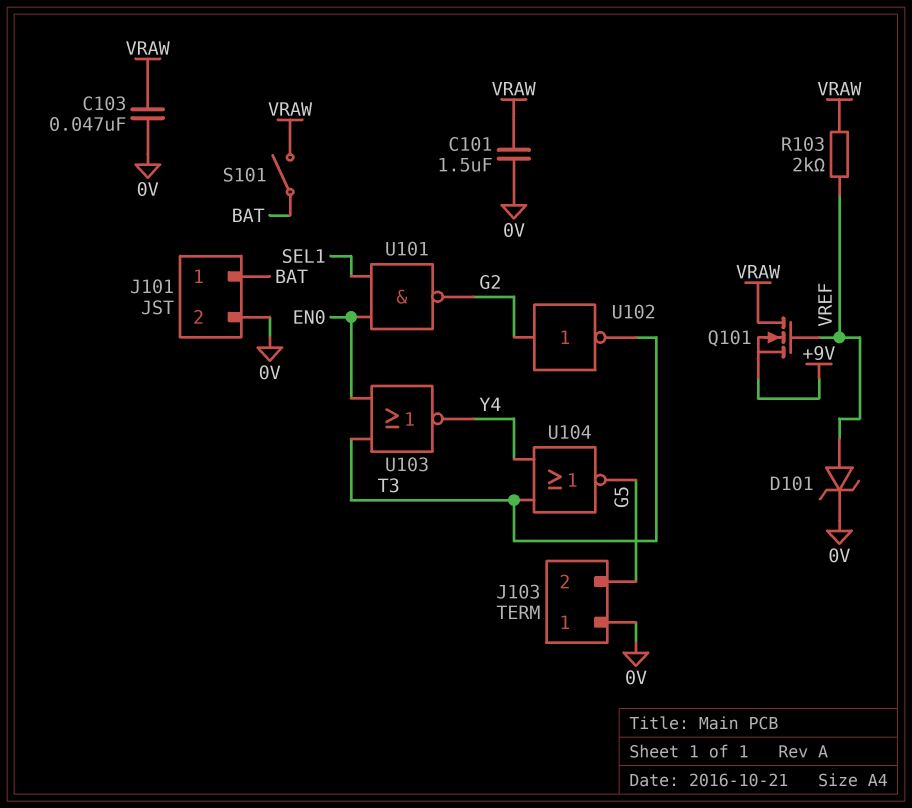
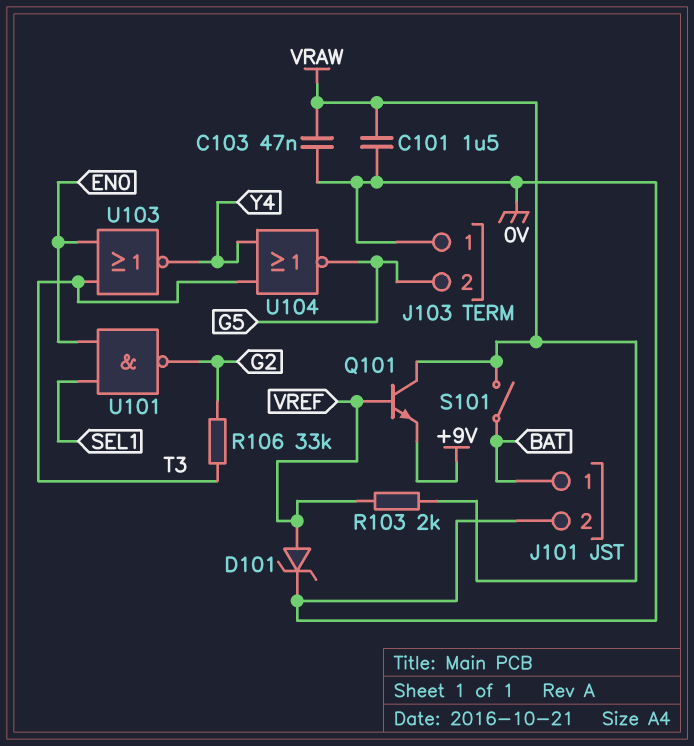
Q101: NMOS (G VREF, D VRAW, S +9V) -> NPN (B VREF, C VRAW, E +9V)
R106: none -> 33k (G2, T3)
U102: NOT (in G2, out T3) -> none

